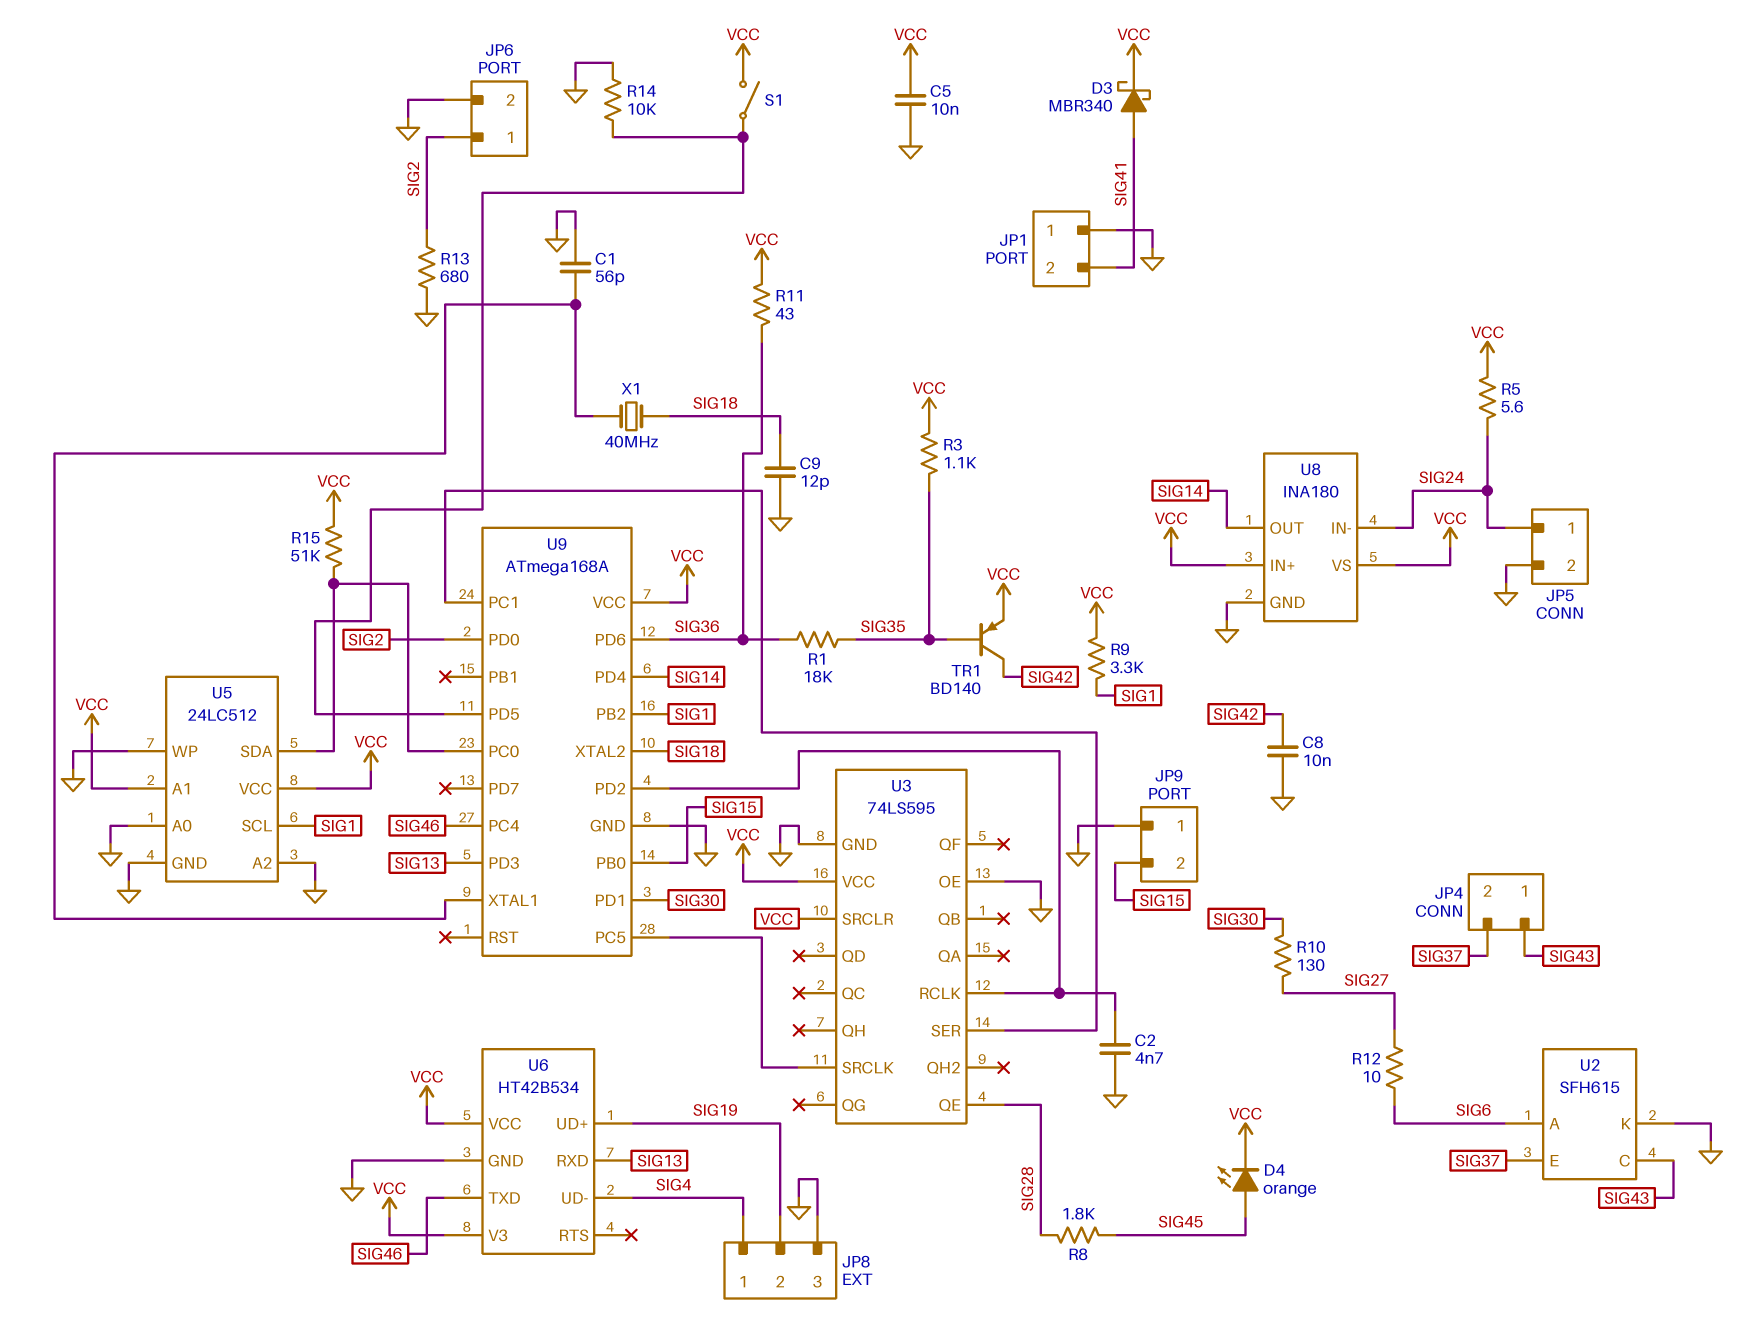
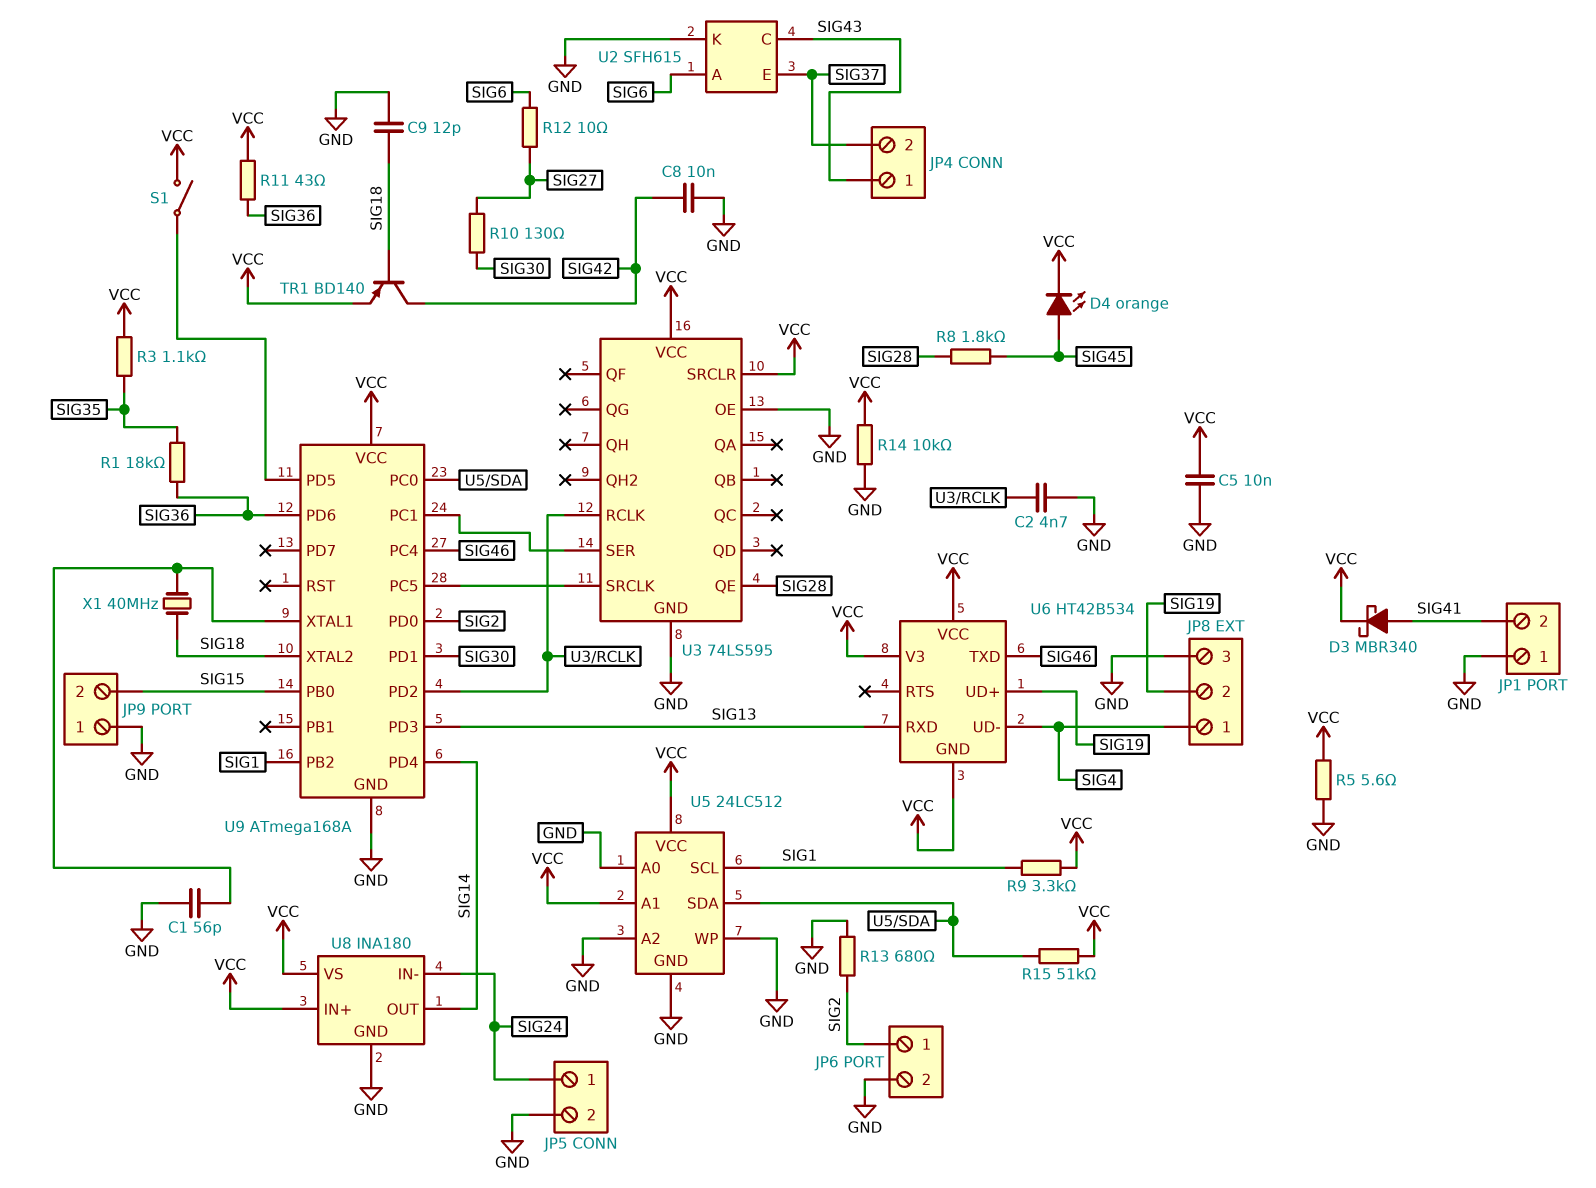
R5: 5.6 (SIG24, VCC) -> 5.6 (GND, VCC)
R14: 10k (GND, U9/PD5) -> 10k (GND, VCC)
TR1: PNP BD140 (B SIG35, C SIG42, E VCC) -> PNP BD140 (B SIG18, C SIG42, E VCC)
U6 pin GND: GND -> VCC

